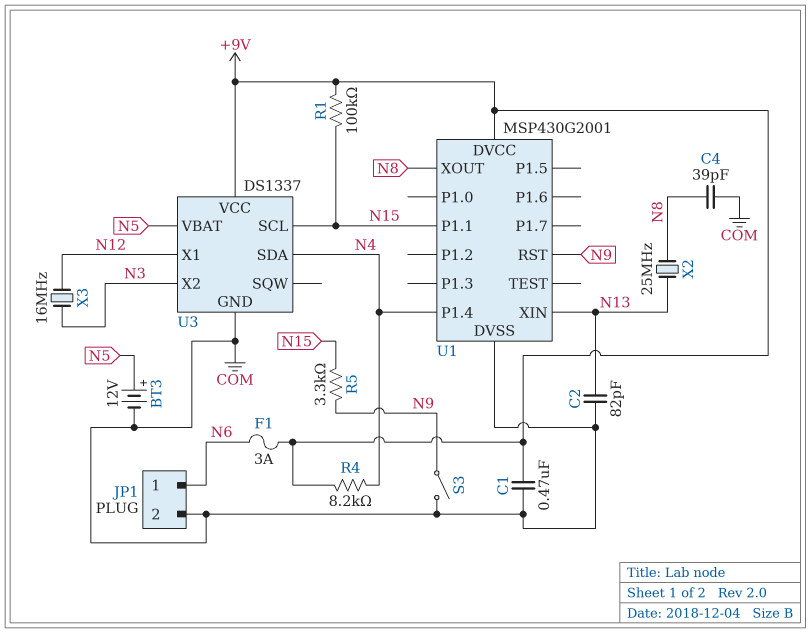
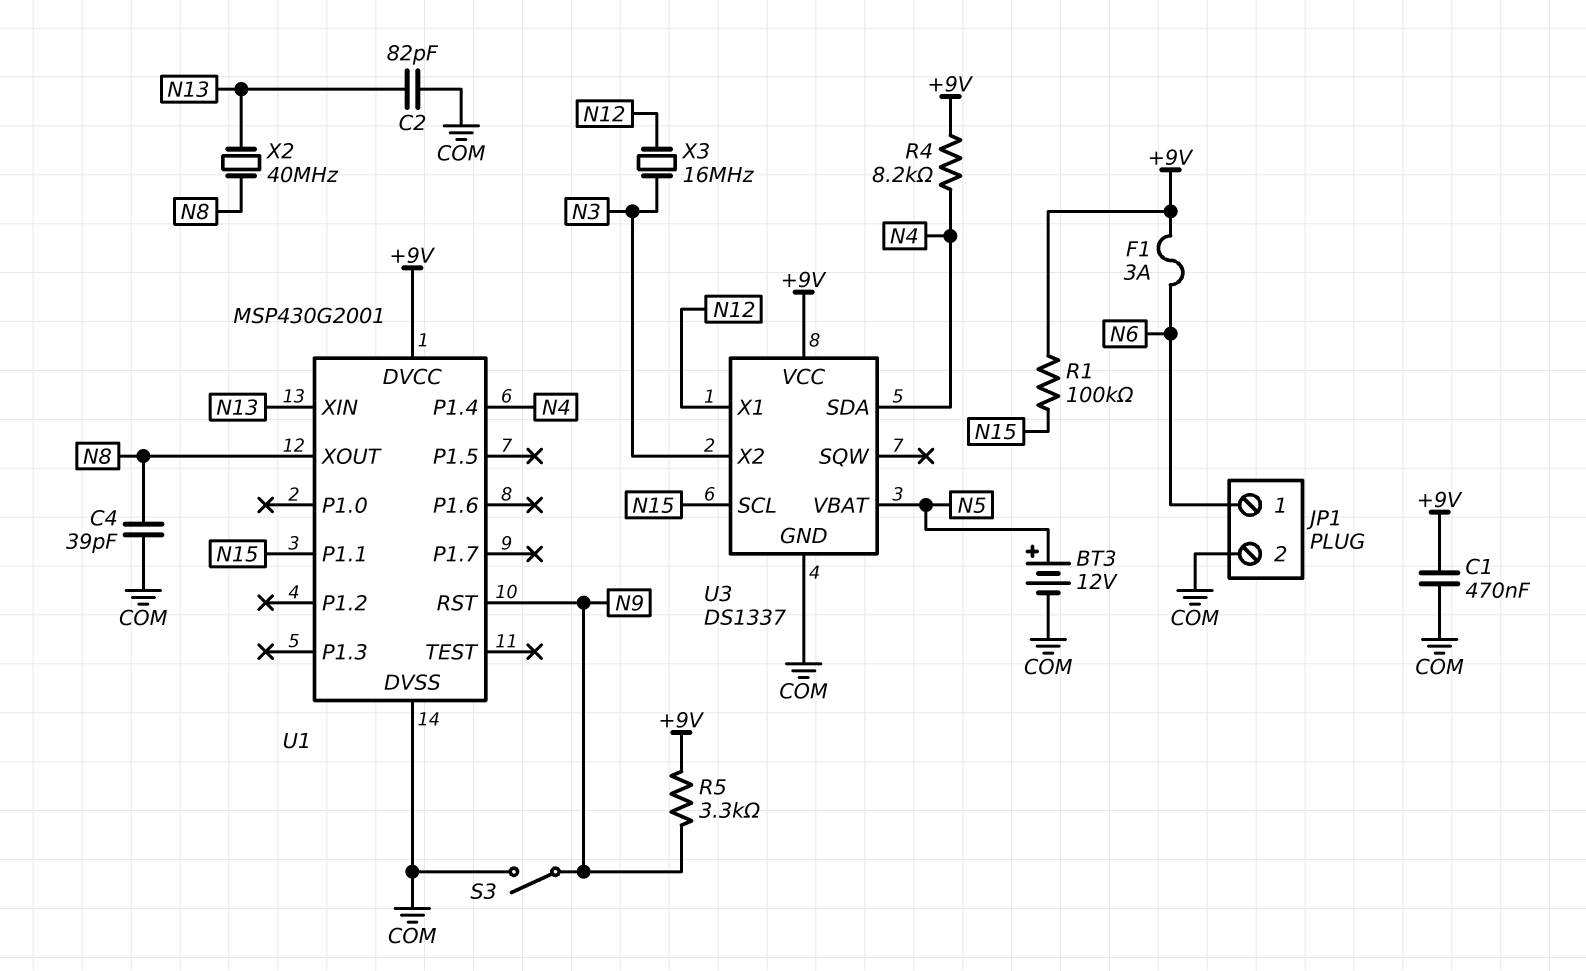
R5: 3.3k (N9, N15) -> 3.3k (+9V, N9)
X2: 25MHz (N8, N13) -> 40MHz (N8, N13)

